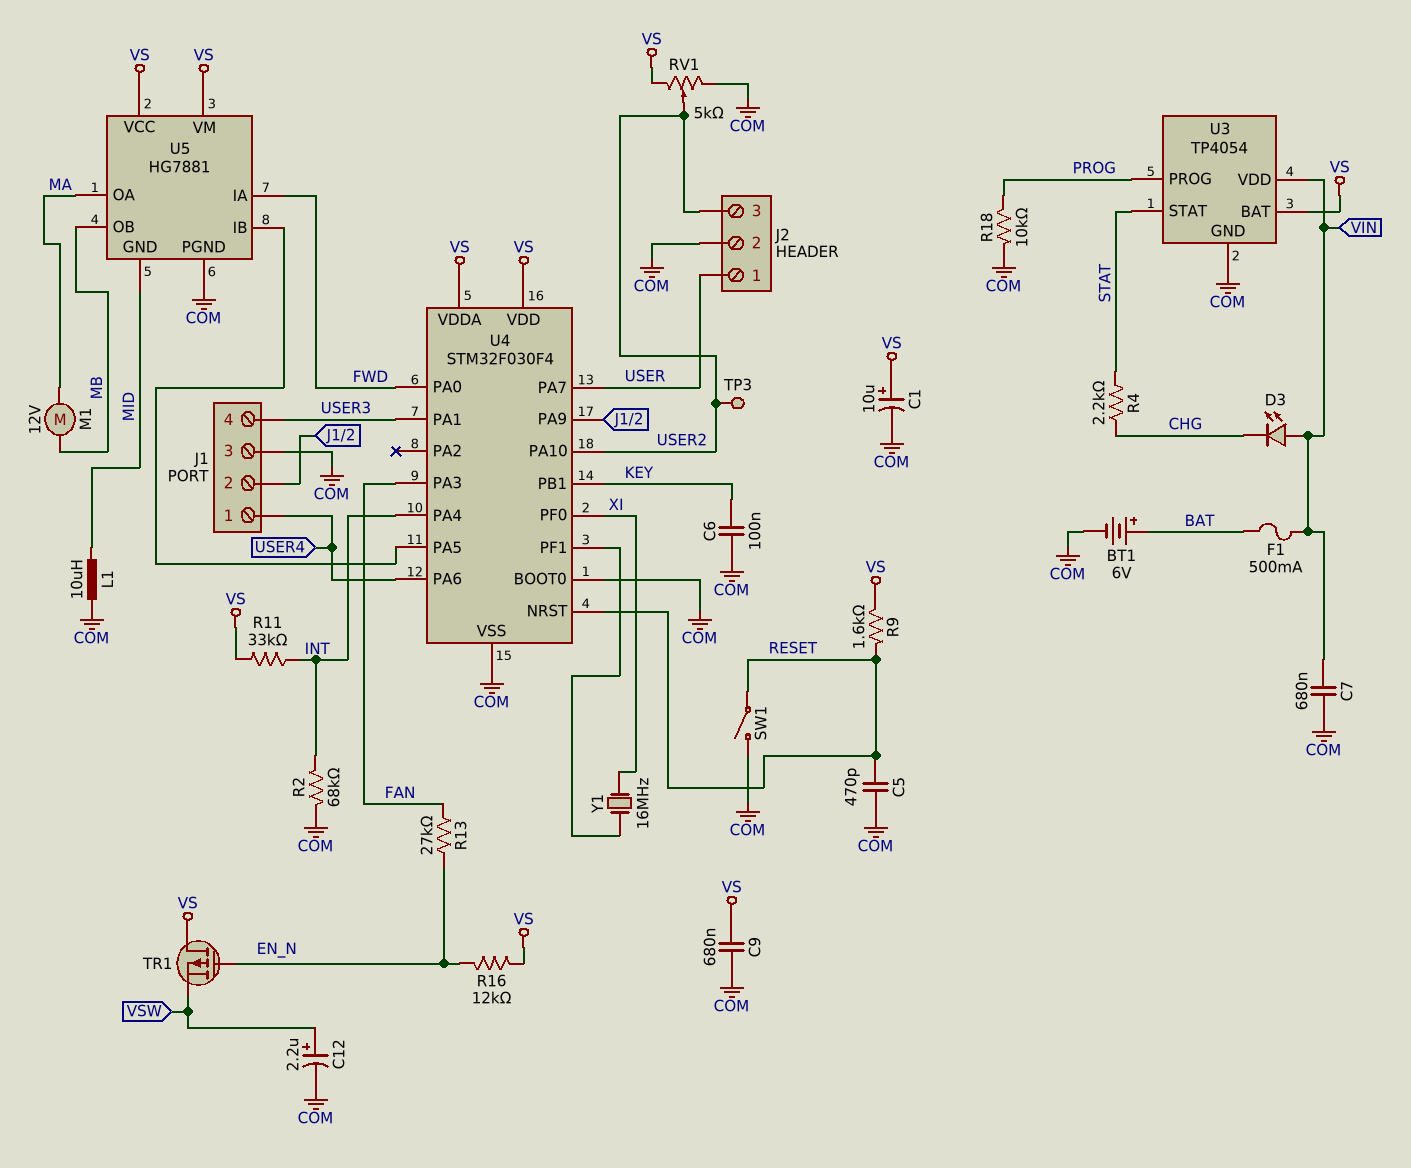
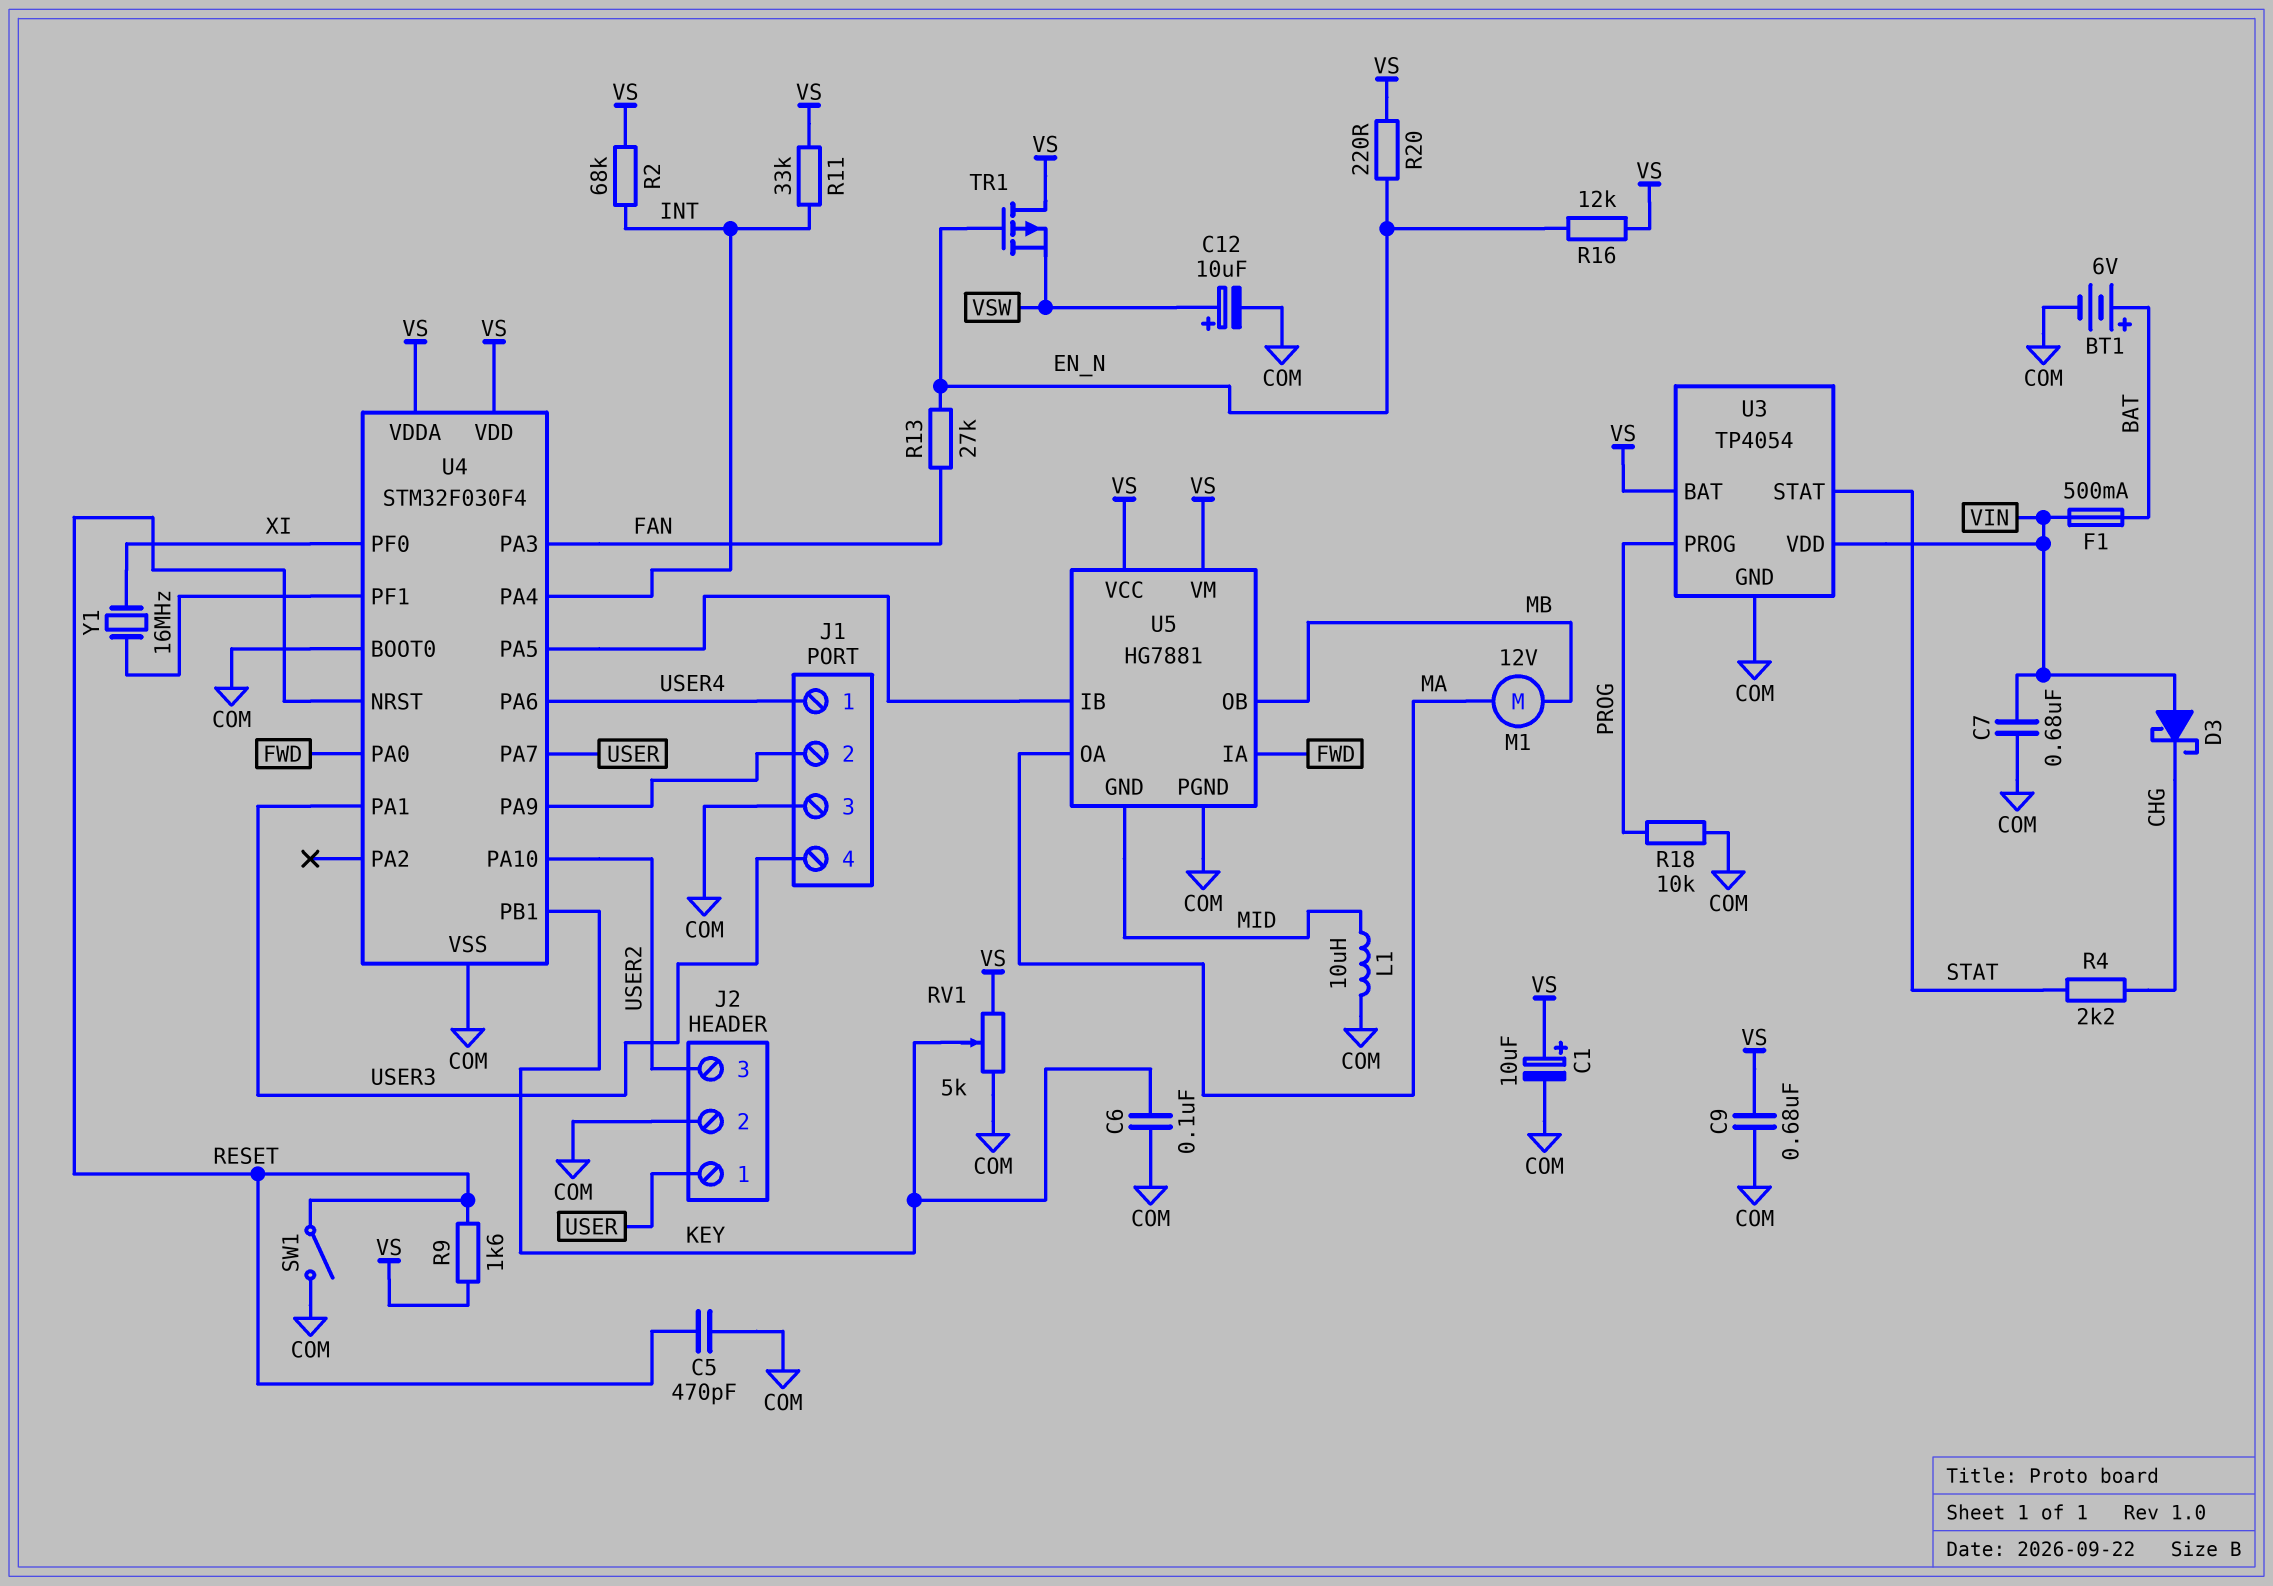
C12: 2.2uF (plus VSW, minus COM) -> 10uF (plus VSW, minus COM)
D3: LED (A VIN, K CHG) -> schottky (A VIN, K CHG)
R2: 68k (COM, INT) -> 68k (INT, VS)
R20: none -> 220 (EN_N, VS)
RV1: 5k (COM, VS, wiper USER2) -> 5k (COM, VS, wiper KEY)
TP3: test point (USER2) -> none

